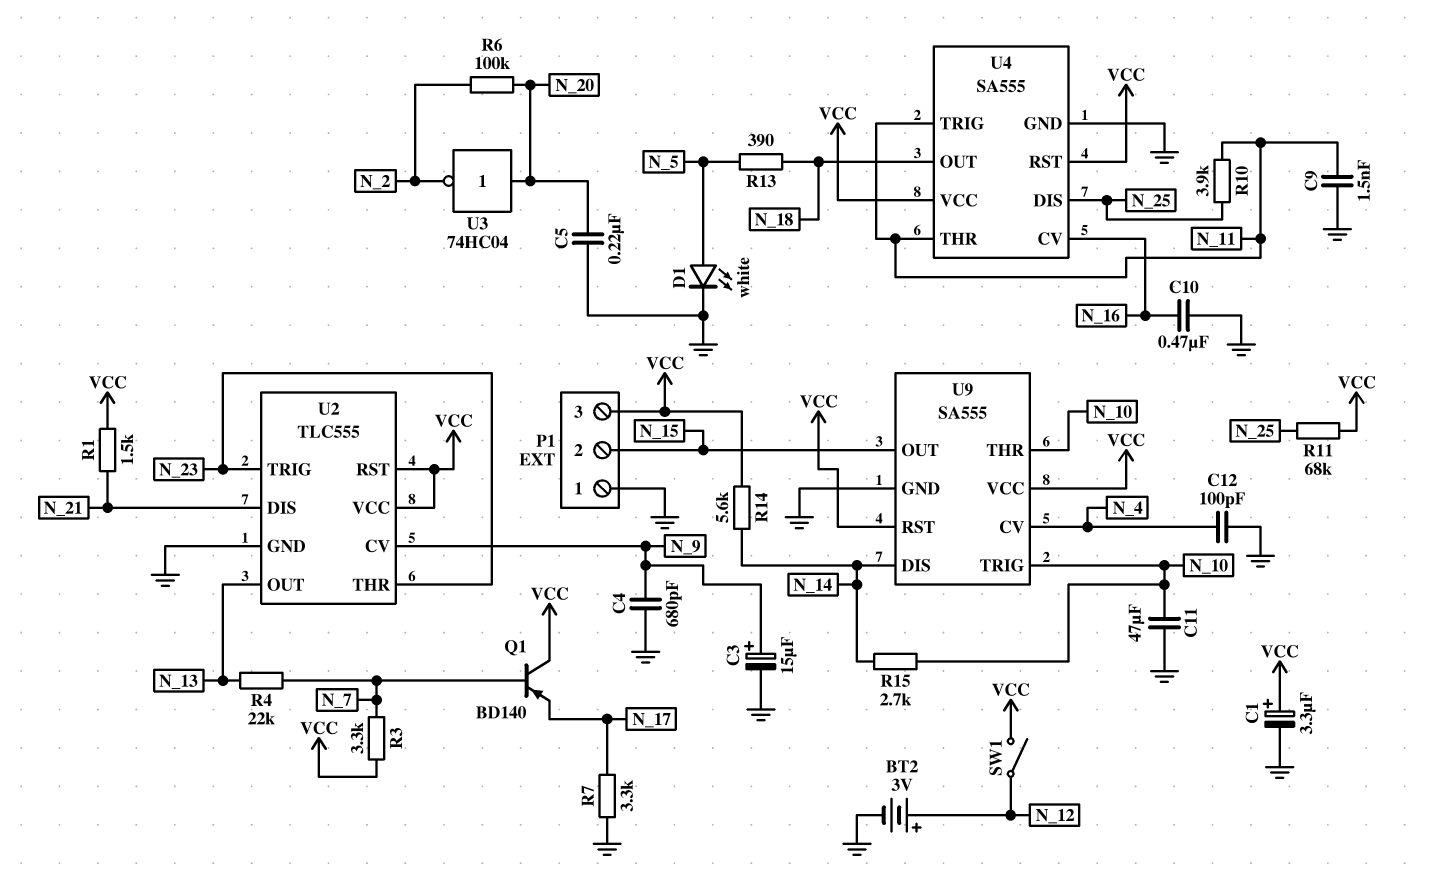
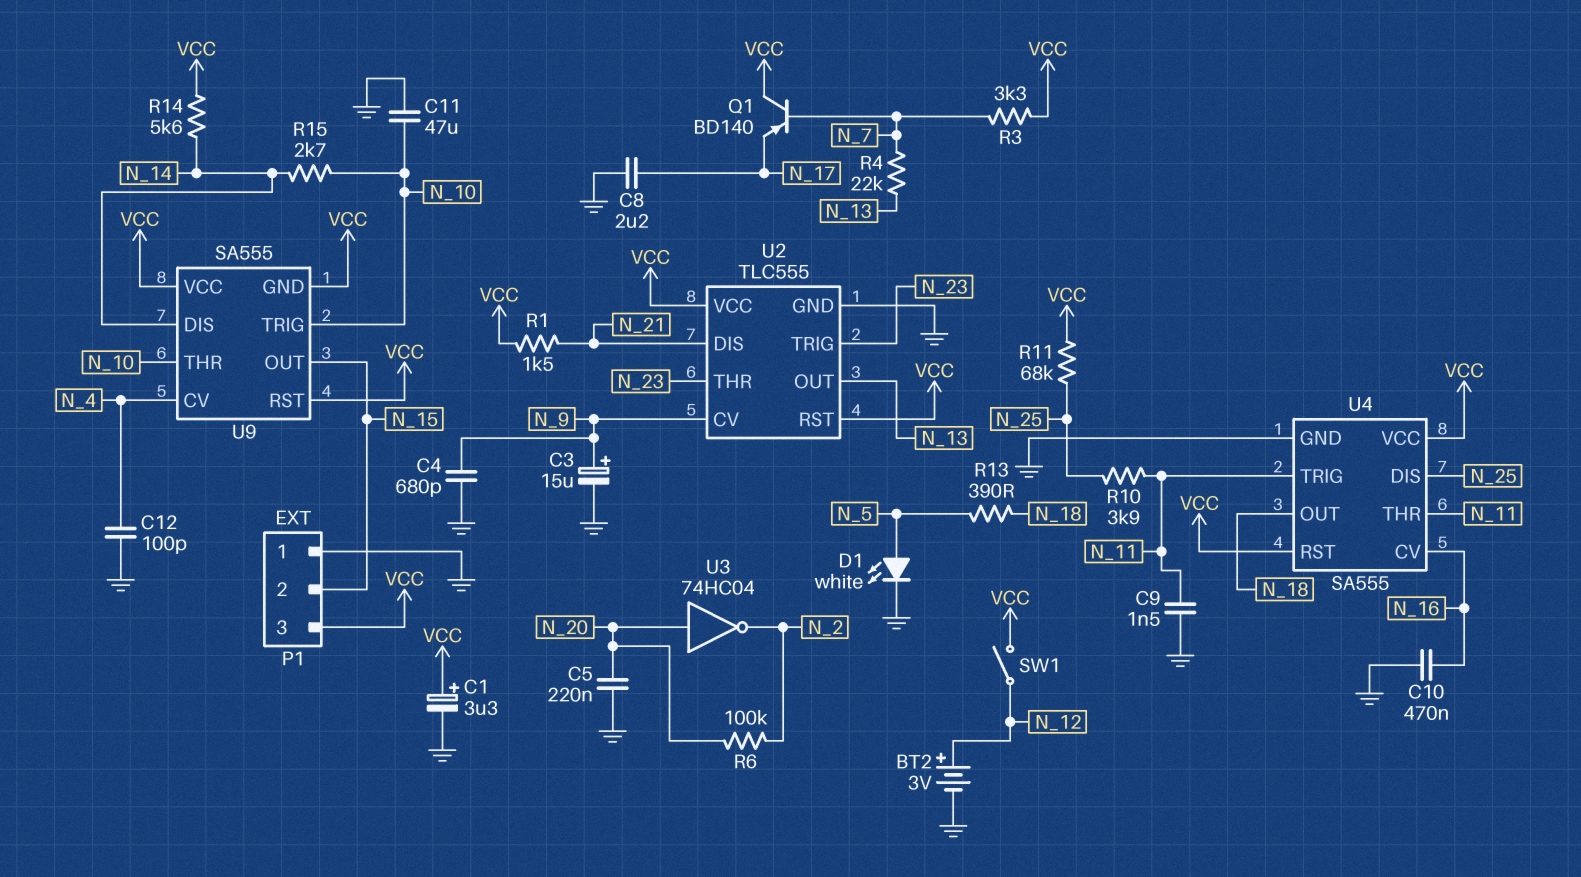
C8: none -> 2.2uF (GND, N_17)
R7: 3.3k (GND, N_17) -> none
U9 pin GND: GND -> VCC

